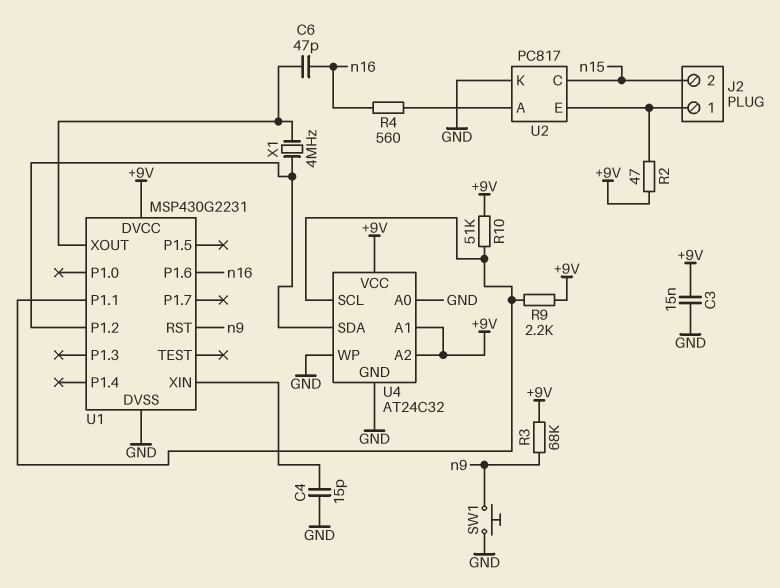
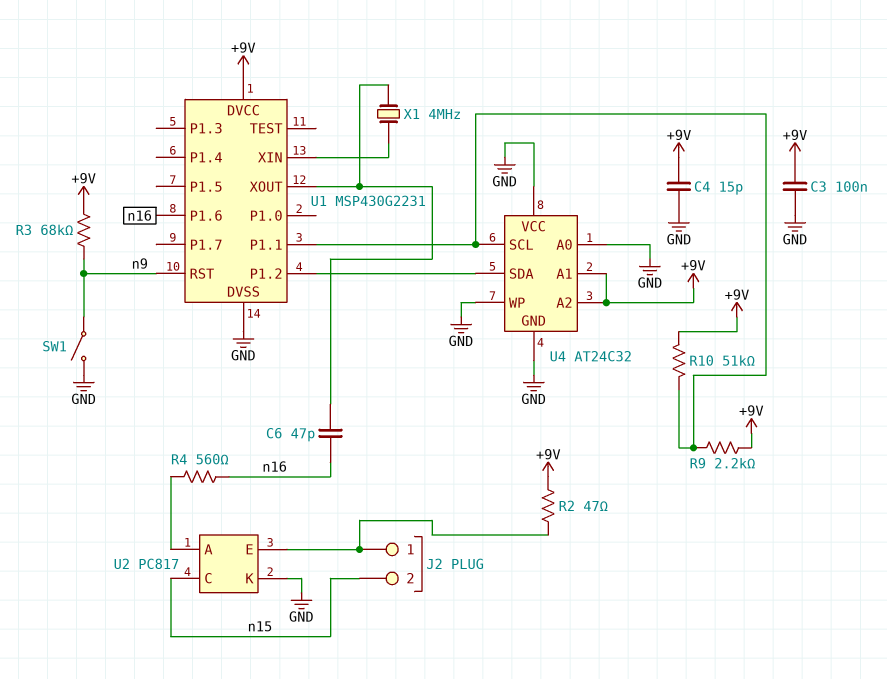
C3: 15nF (+9V, GND) -> 100nF (+9V, GND)
C4: 15pF (GND, U1/XIN) -> 15pF (+9V, GND)
SW1: button (GND, n9) -> switch (GND, n9)
U4 pin VCC: +9V -> GND
X1: 4MHz (U1/P1.2, U1/XOUT) -> 4MHz (U1/XIN, U1/XOUT)

